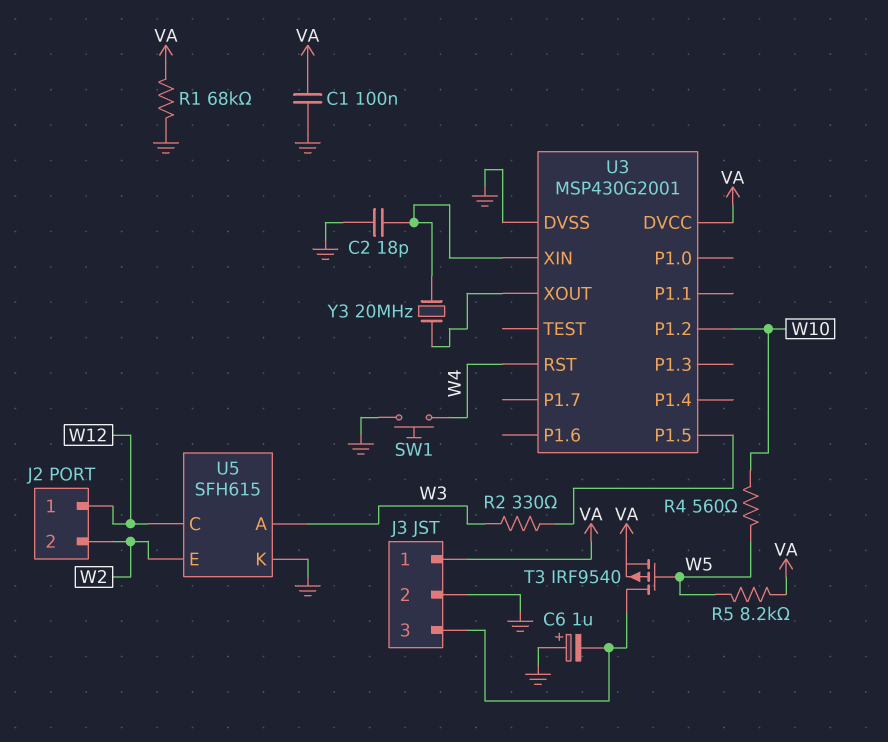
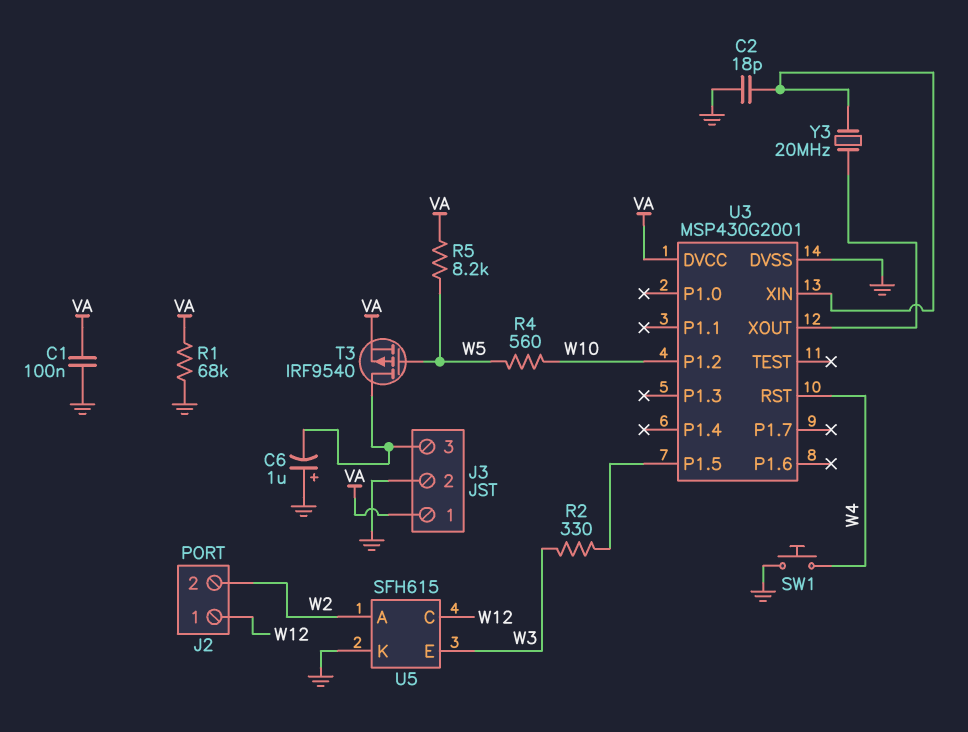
U5 pin A: W3 -> W2
U5 pin E: W2 -> W3

